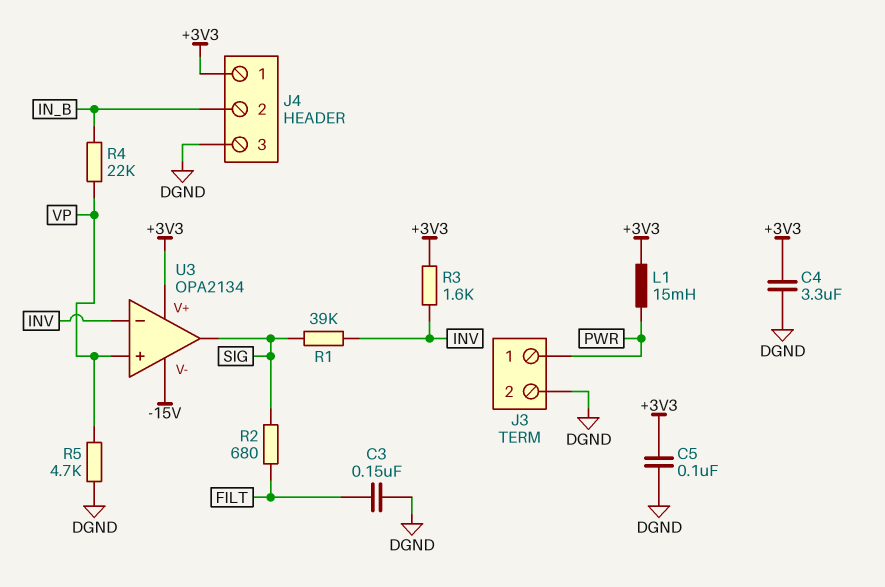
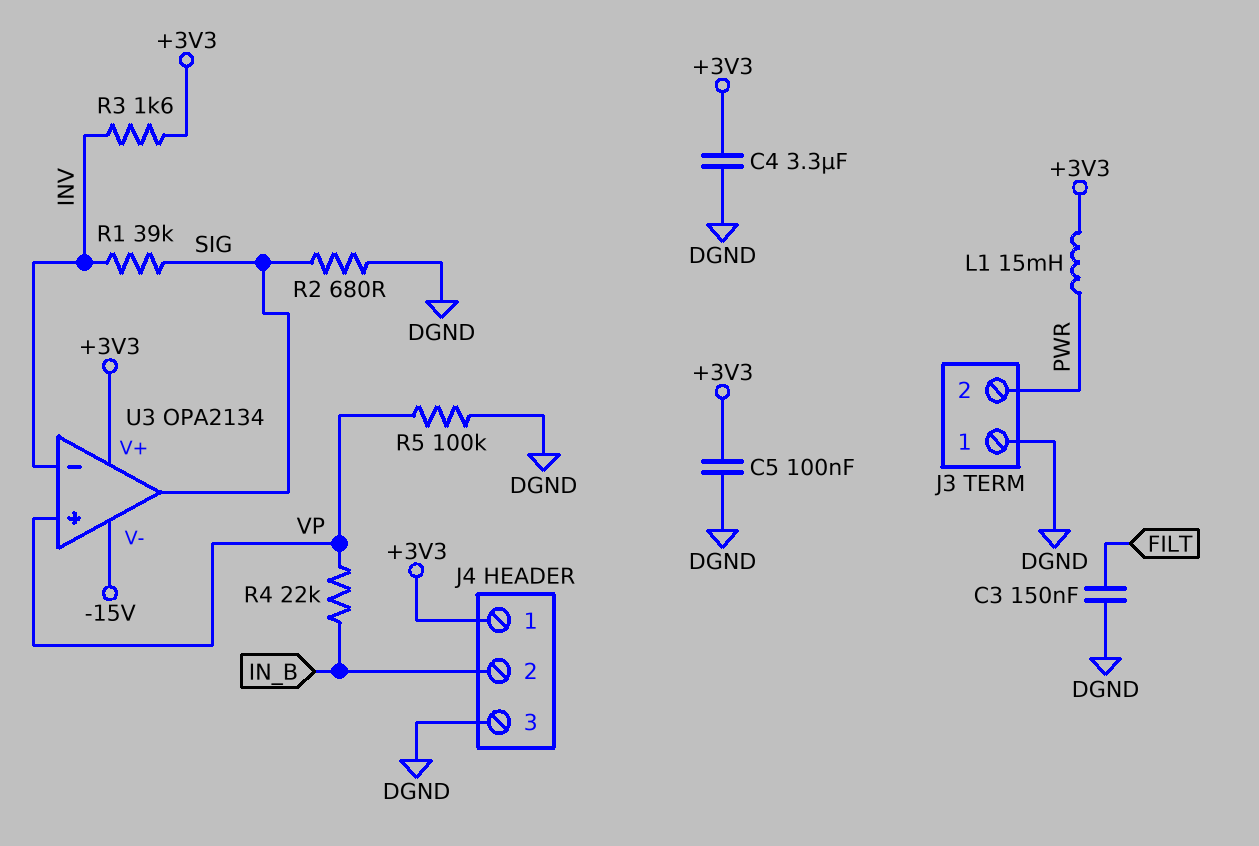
J3 pin 1: PWR -> DGND
J3 pin 2: DGND -> PWR
R2: 680 (FILT, SIG) -> 680 (DGND, SIG)
R5: 4.7k (DGND, VP) -> 100k (DGND, VP)

